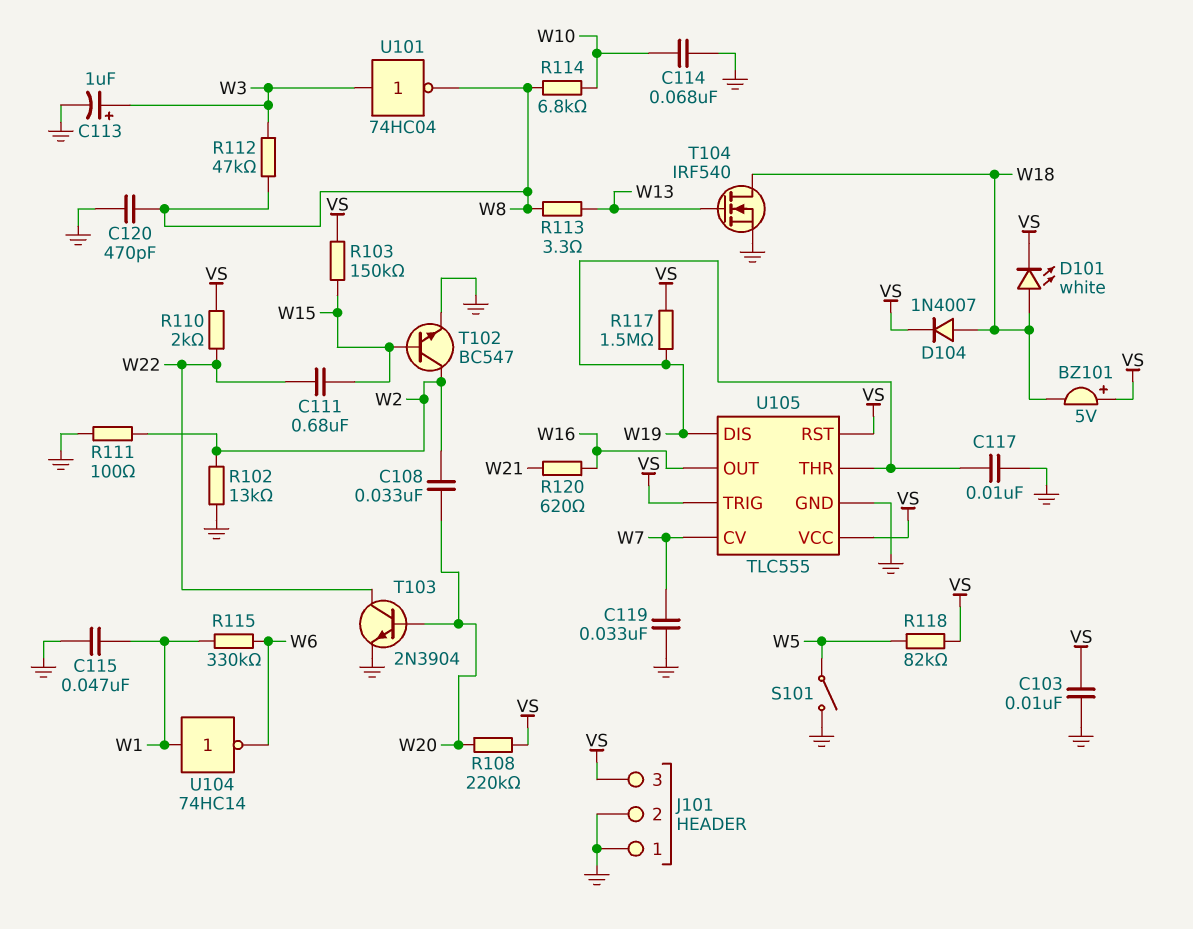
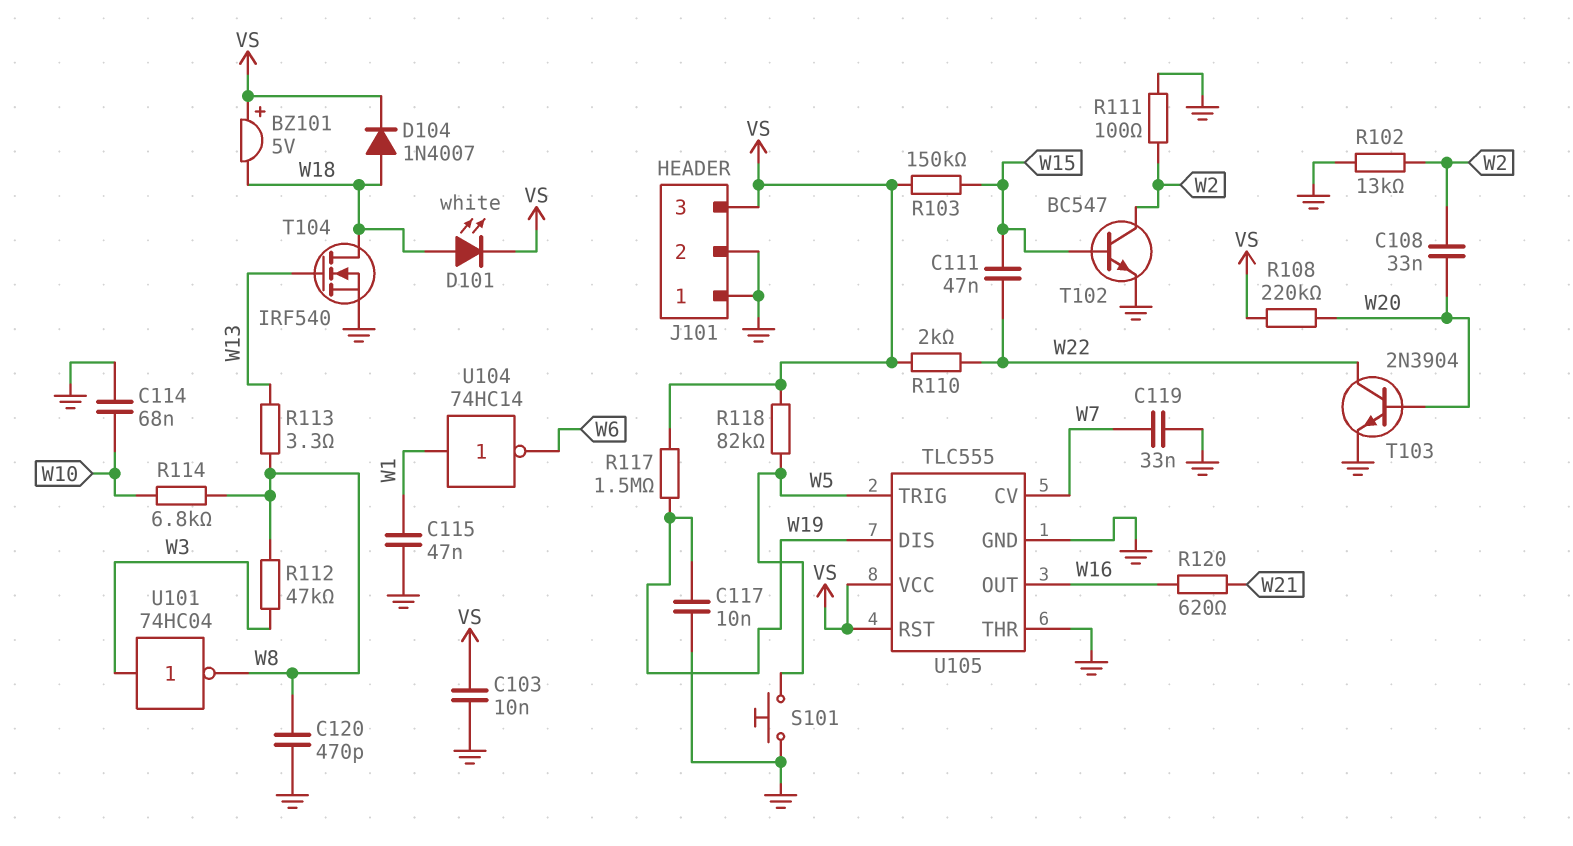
C111: 680nF (W15, W22) -> 47nF (W15, W22)
C113: 1uF (plus W3, minus GND) -> none
R115: 330k (W1, W6) -> none
S101: switch (GND, W5) -> button (GND, W5)
U105 pin THR: W19 -> GND
U105 pin TRIG: VS -> W5

